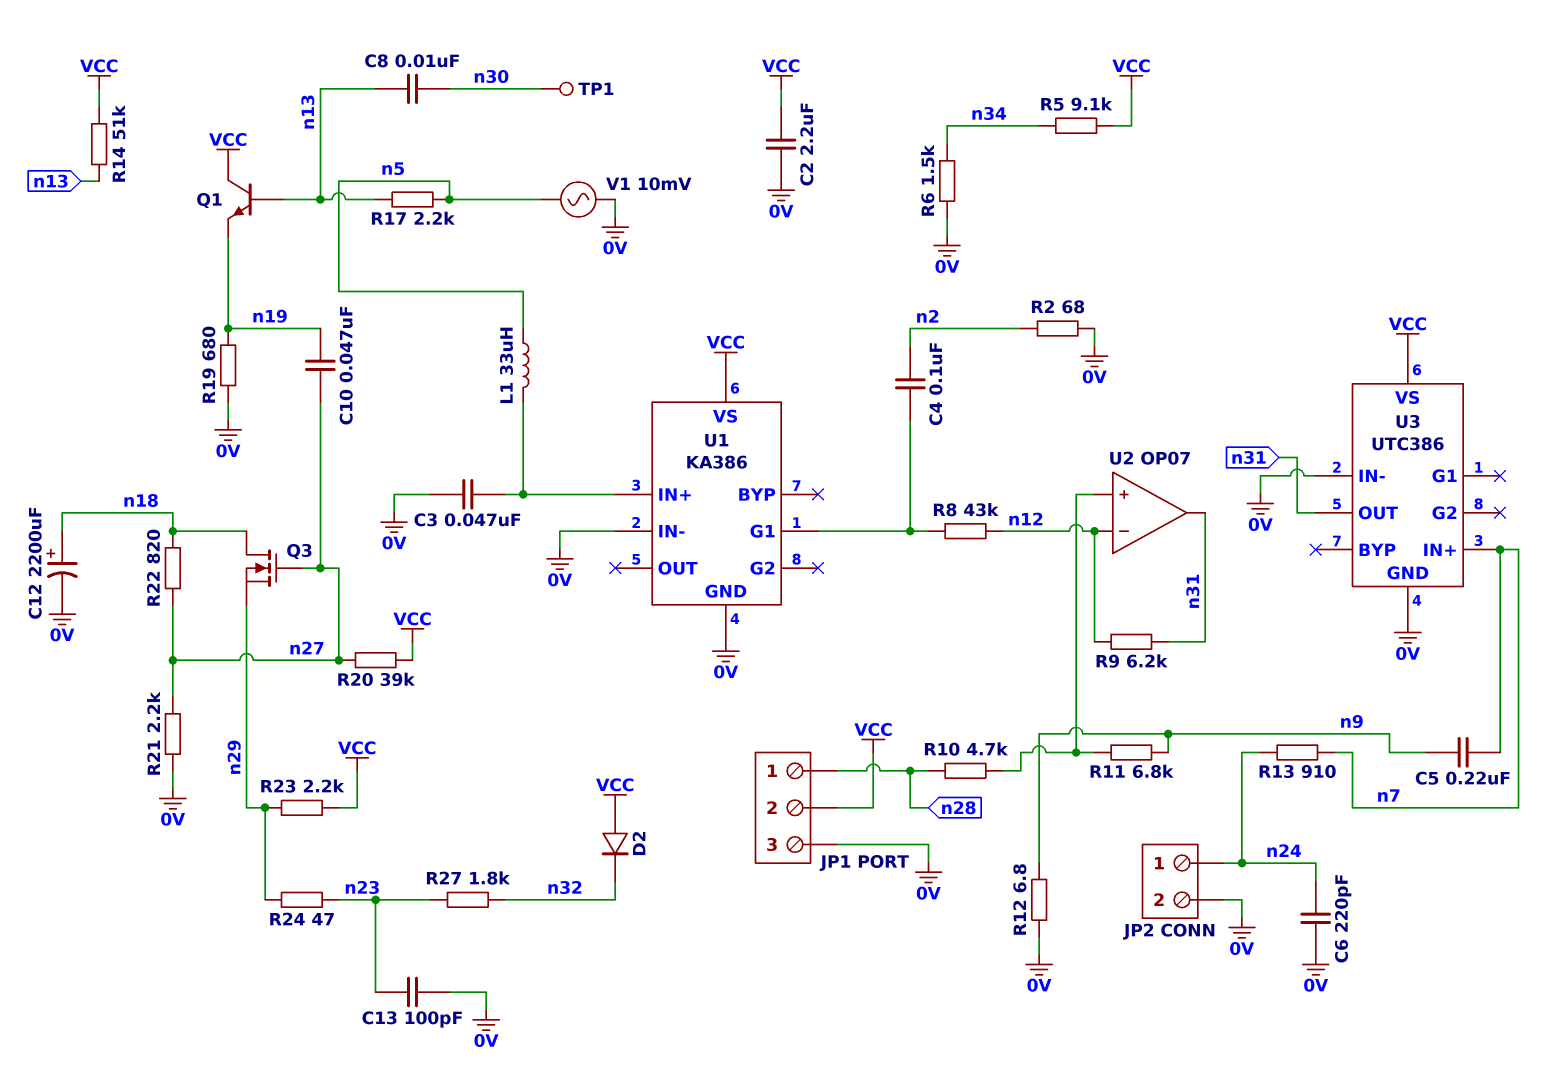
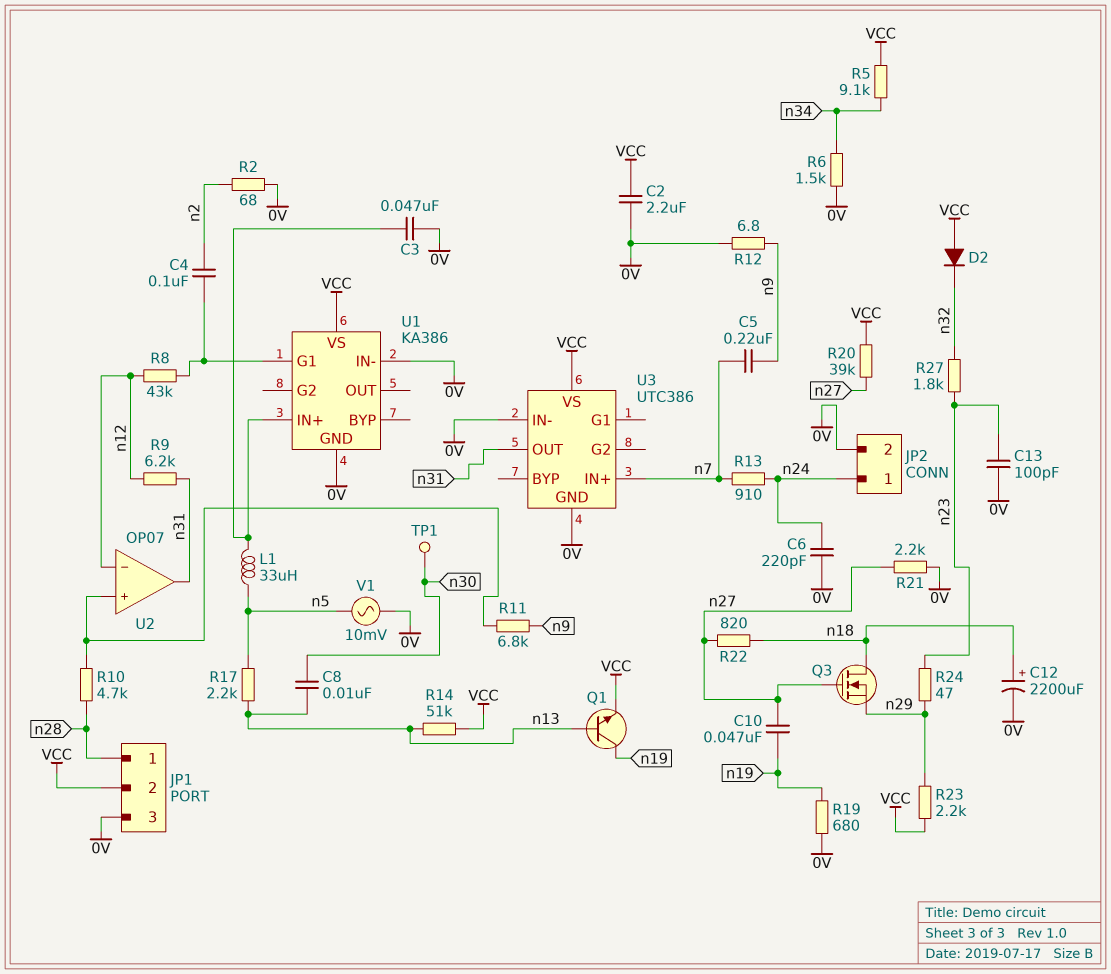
Q1: NPN (B n13, C VCC, E n19) -> NPN (B n13, C n19, E VCC)

